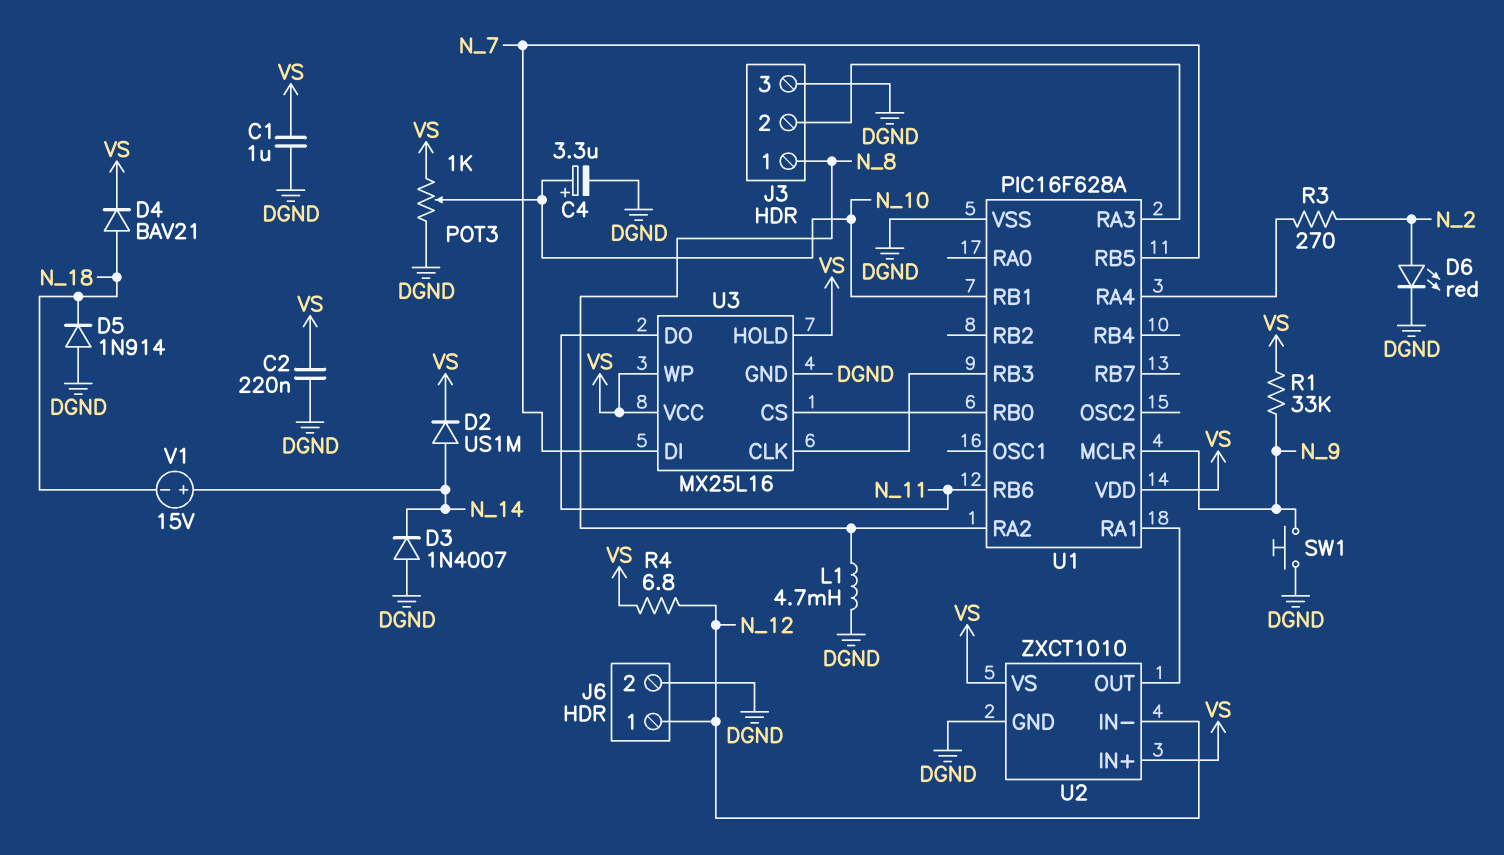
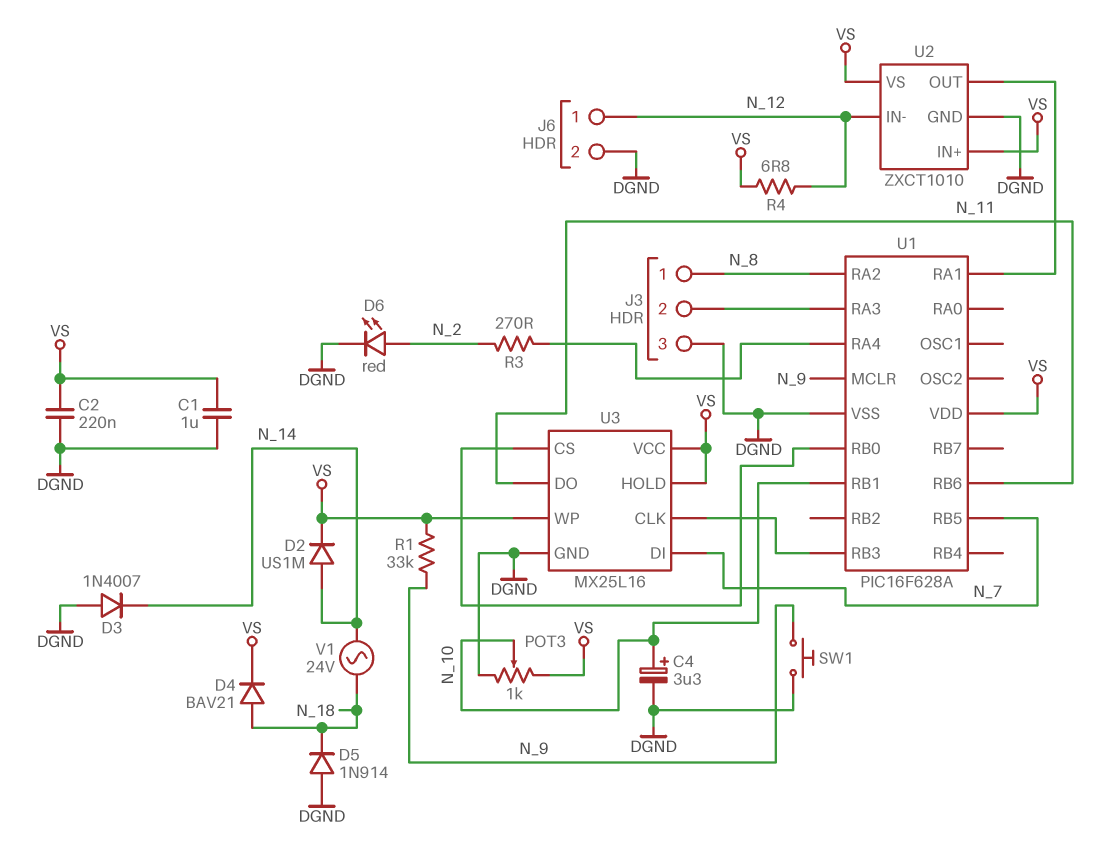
L1: 4.7mH (DGND, N_8) -> none
V1: 15V (plus N_14, minus N_18) -> AC 24V (N_14, N_18)

